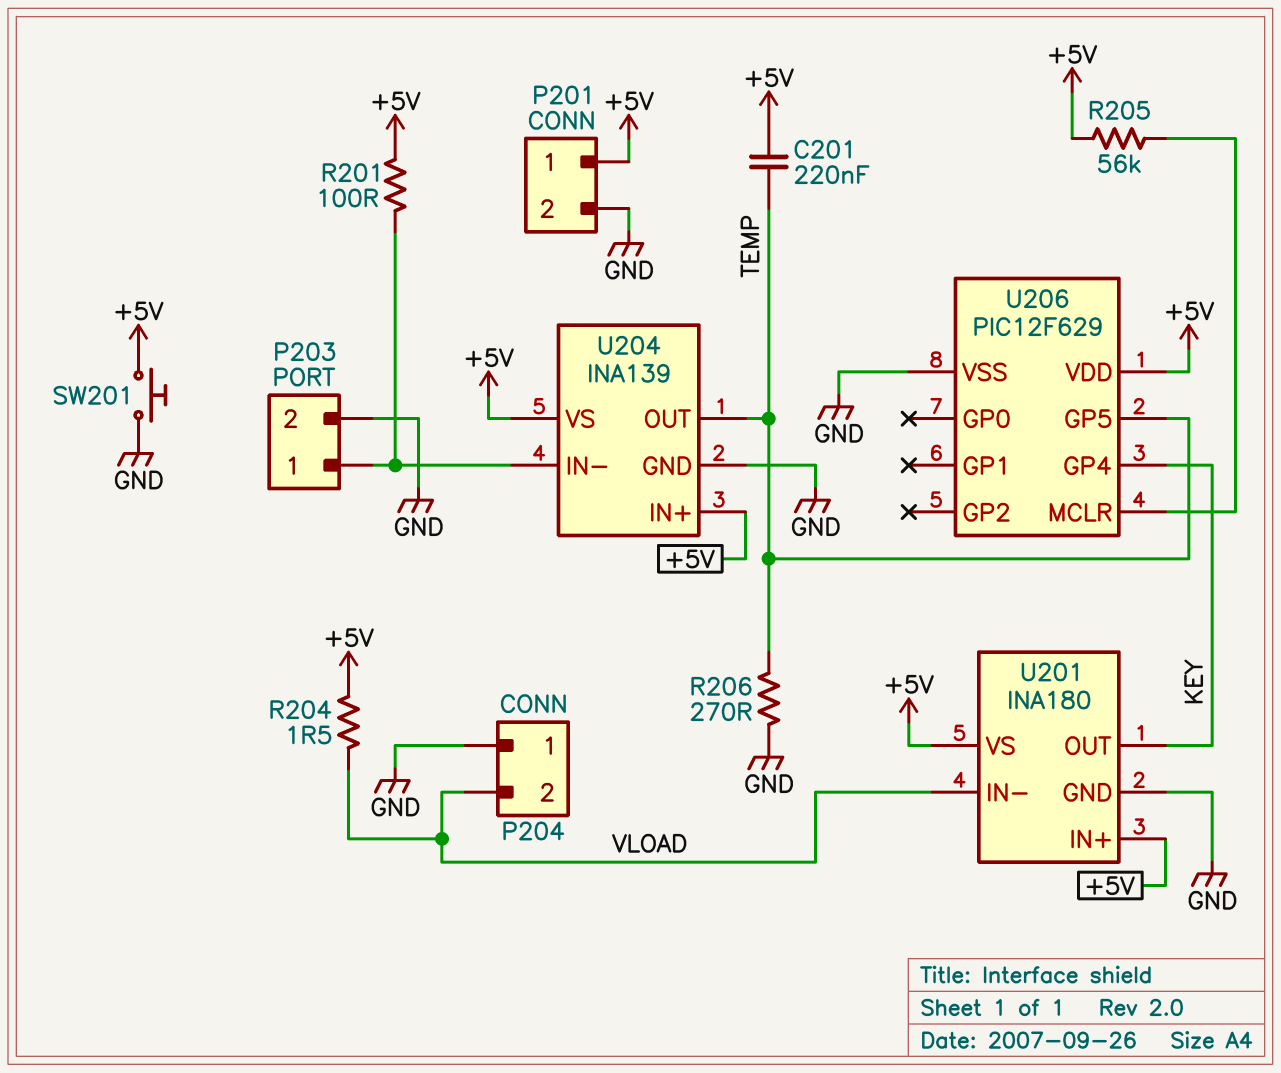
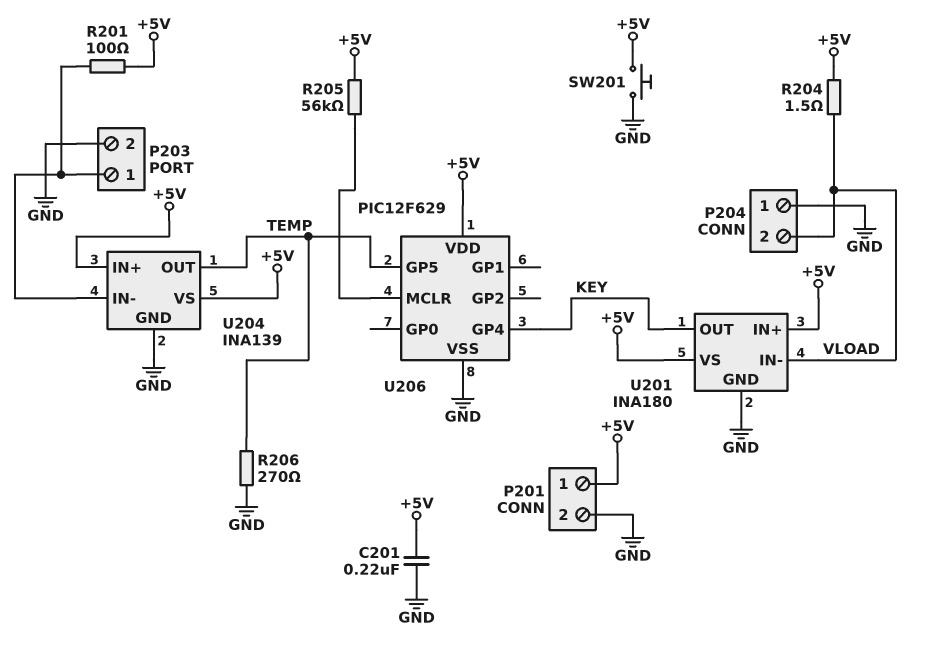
C201: 220nF (+5V, TEMP) -> 220nF (+5V, GND)

